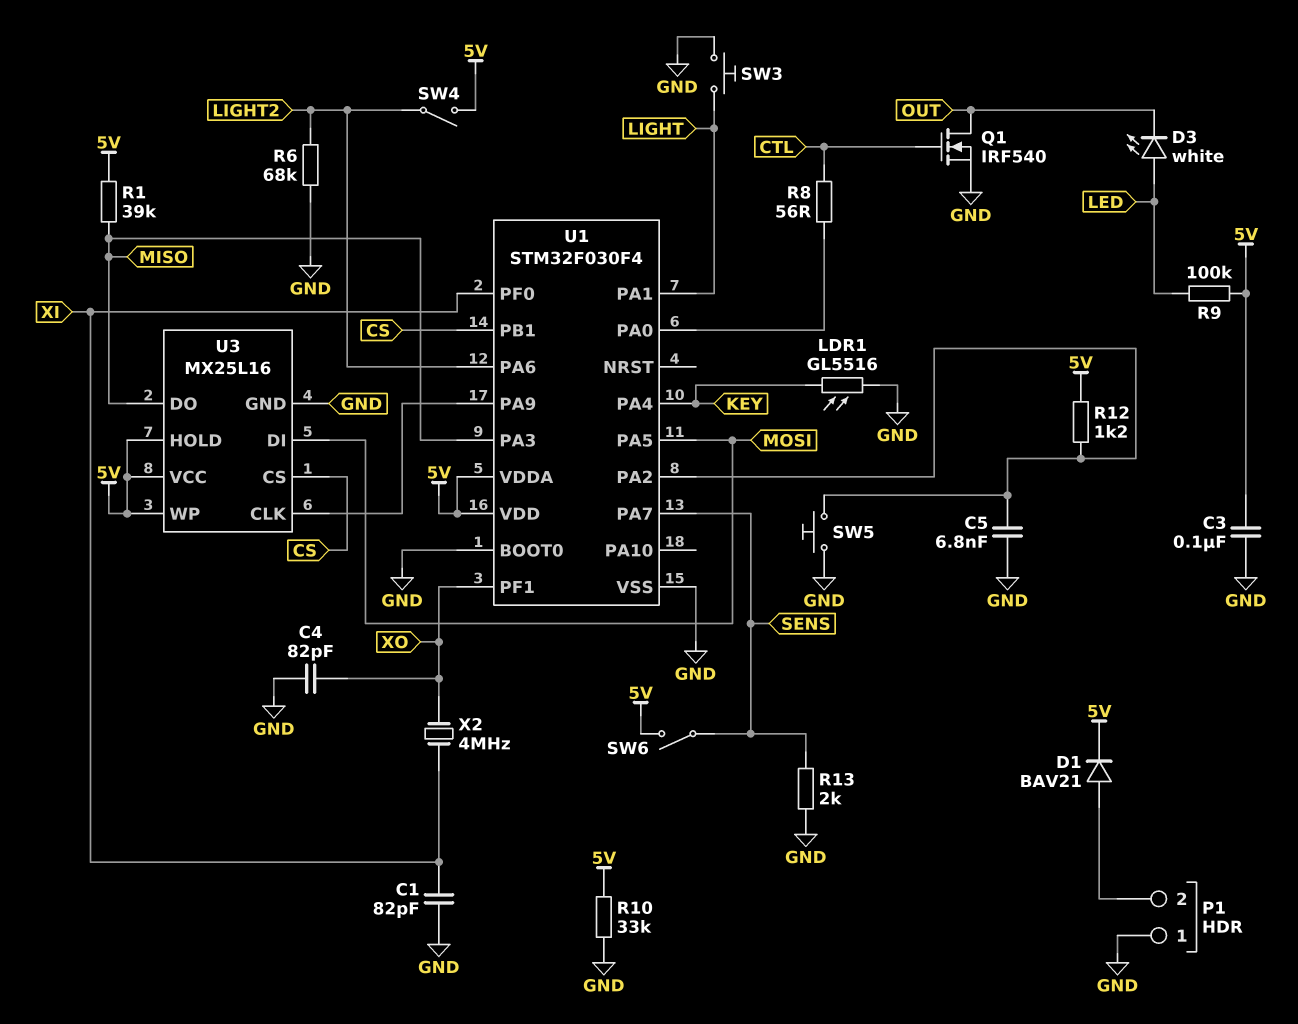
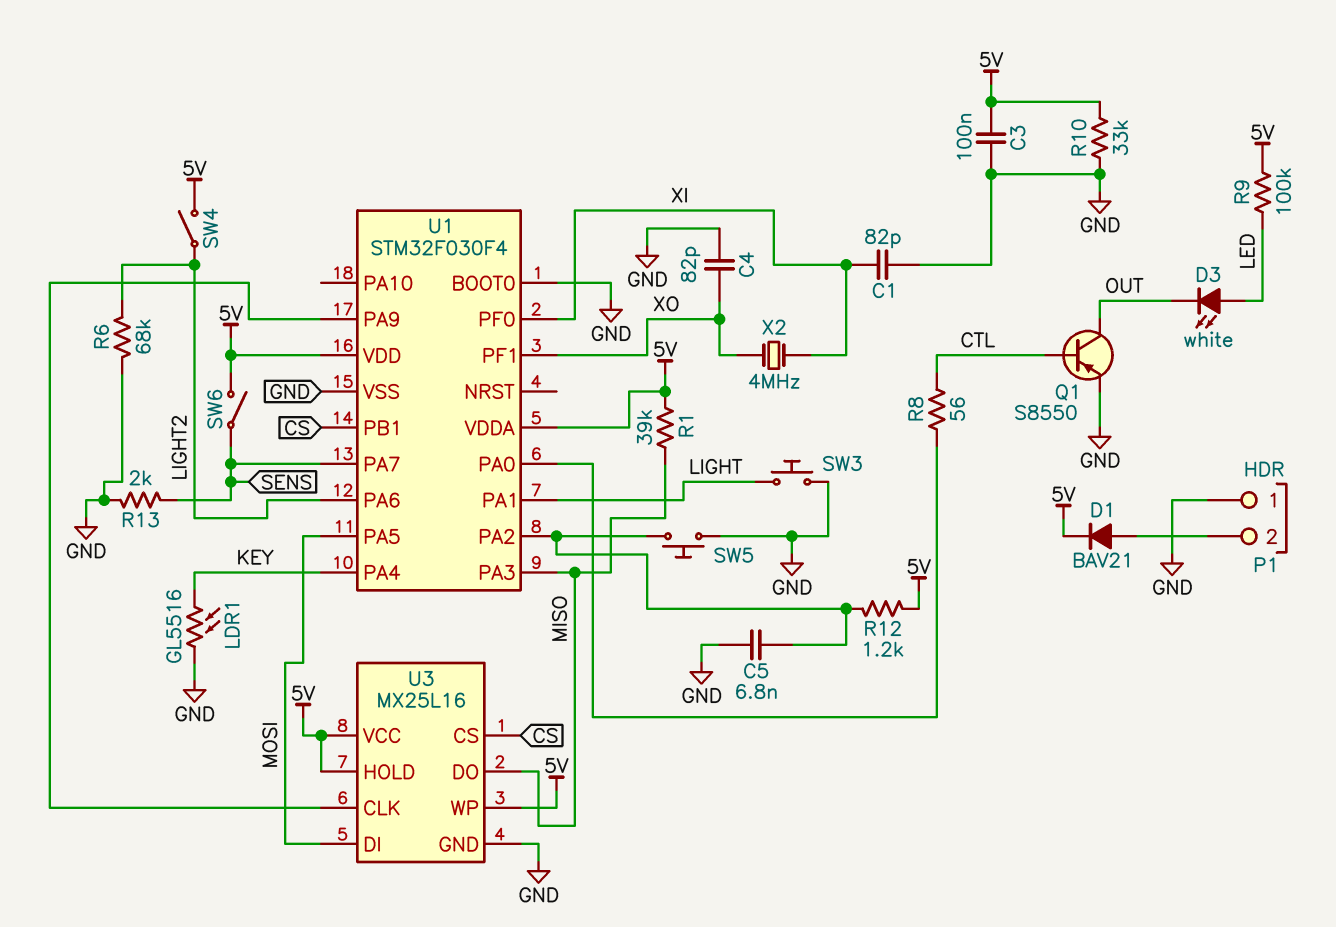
Q1: NMOS IRF540 (G CTL, D OUT, S GND) -> PNP S8550 (B CTL, C OUT, E GND)

